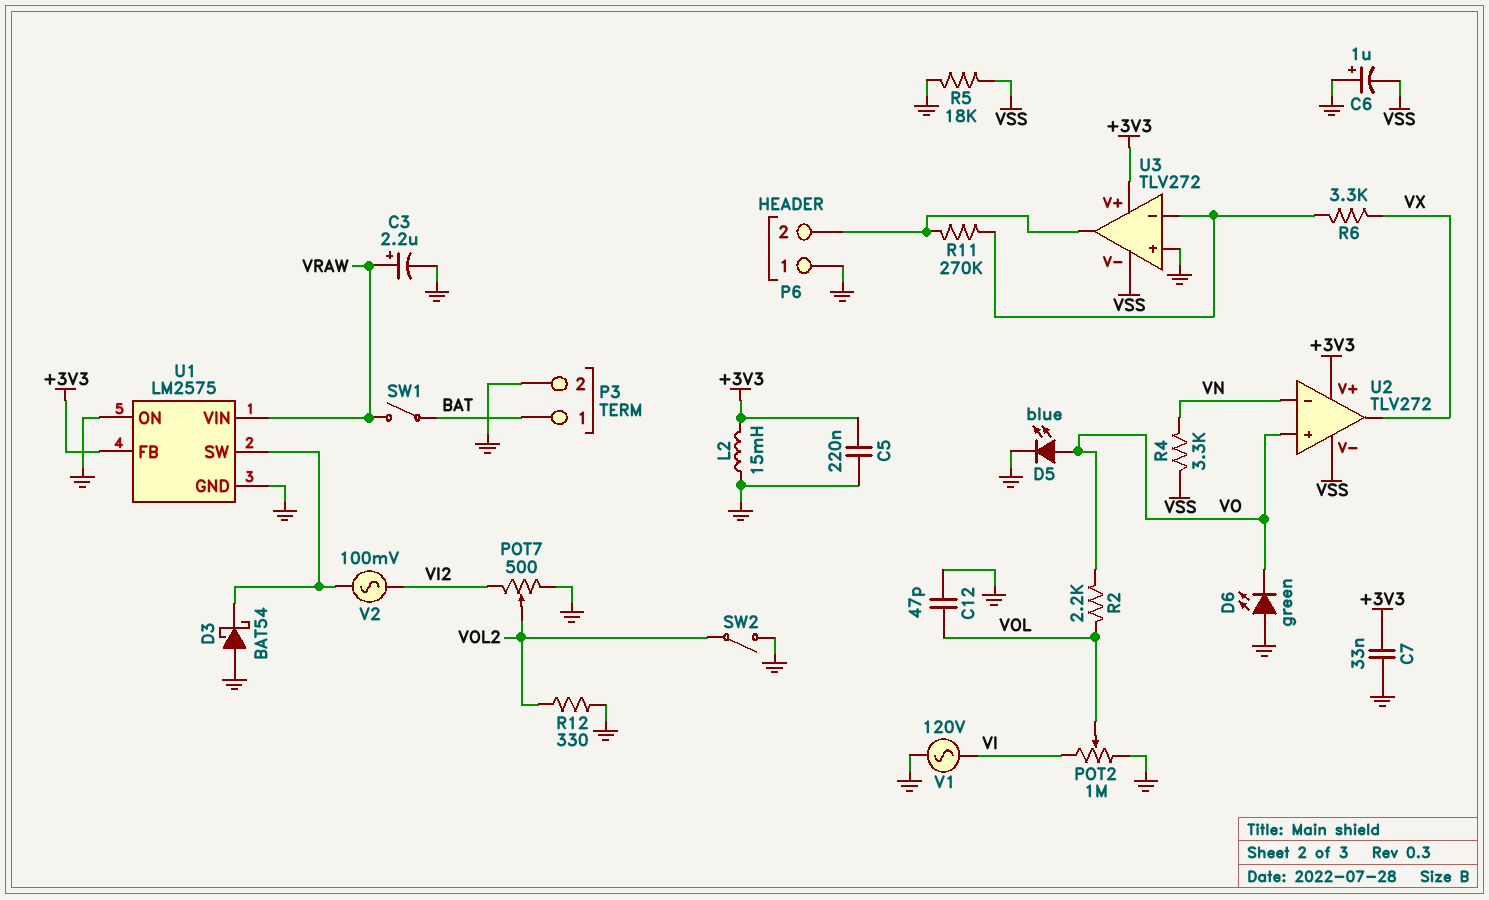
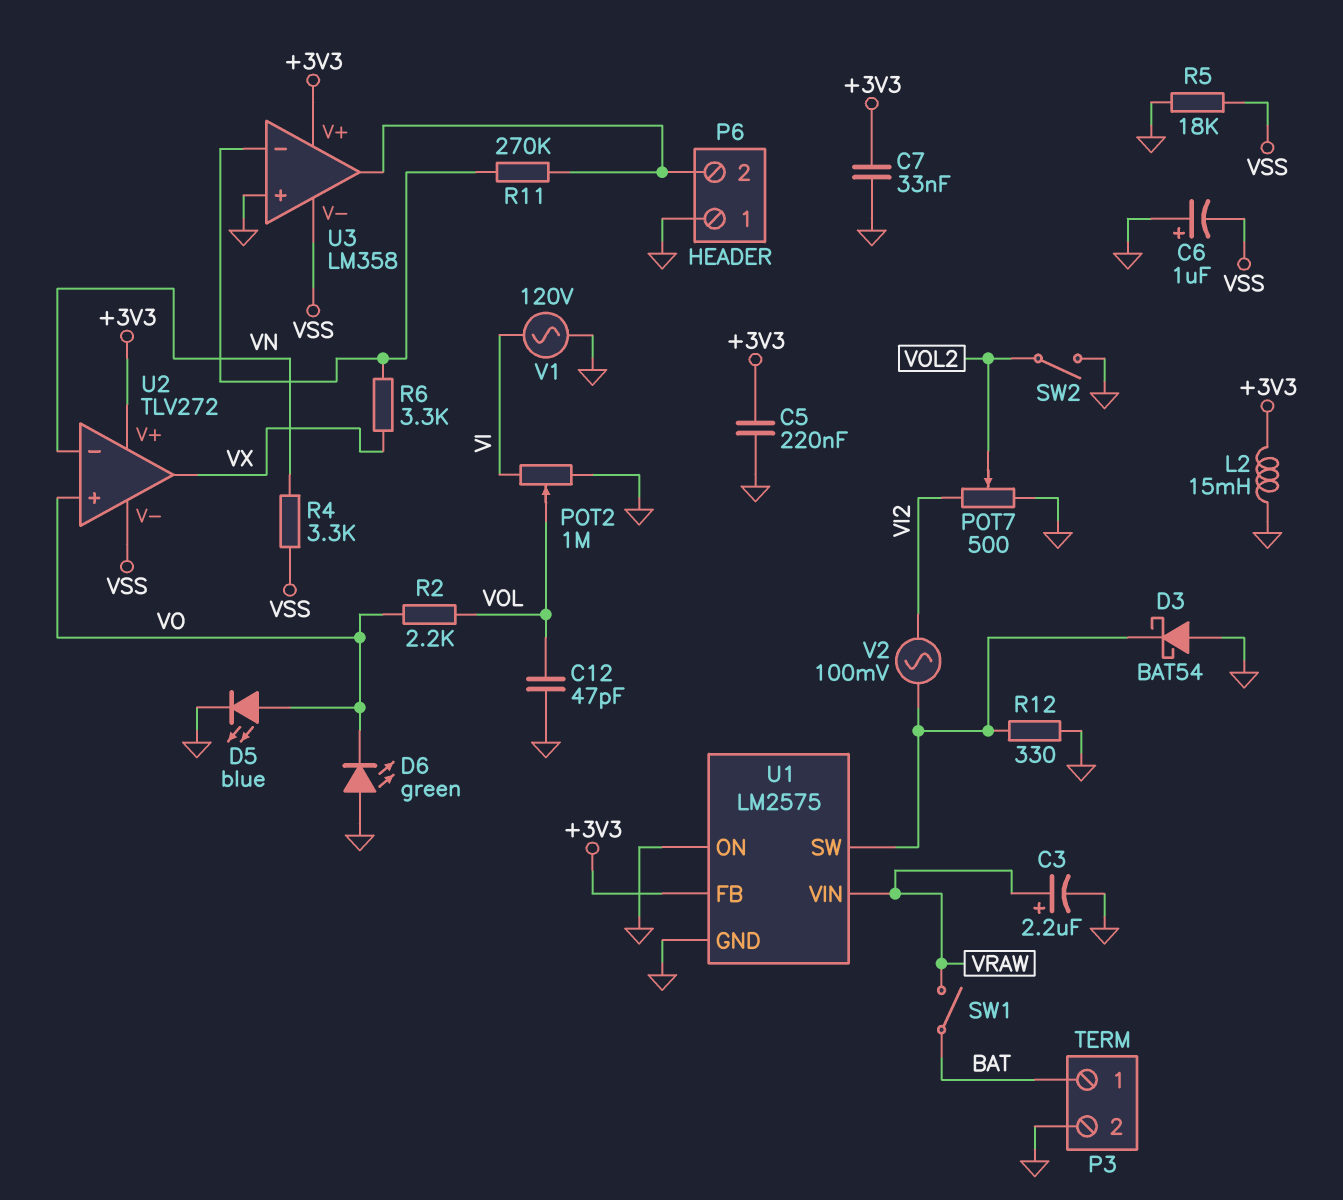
R12: 330 (GND, VOL2) -> 330 (GND, U1/SW)
U3: TLV272 -> LM358

